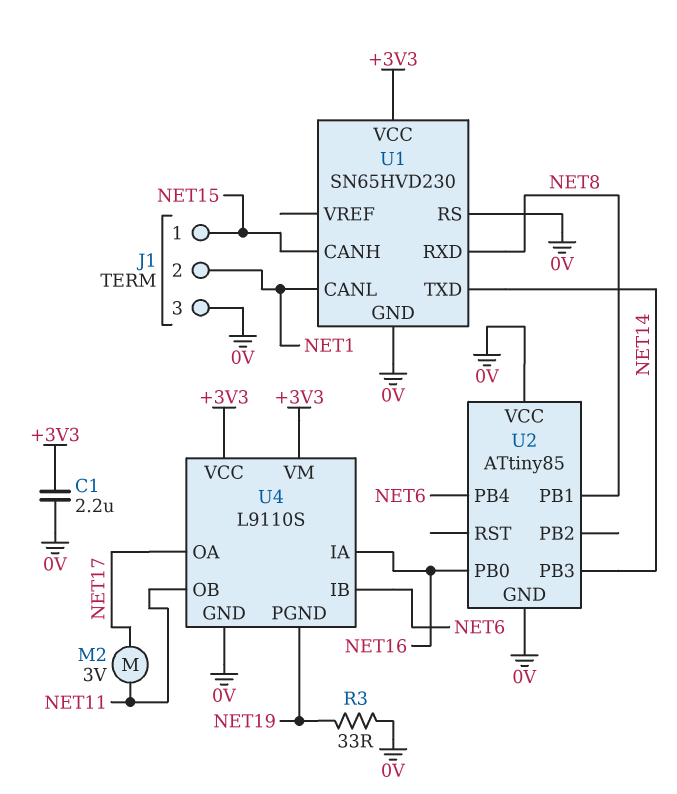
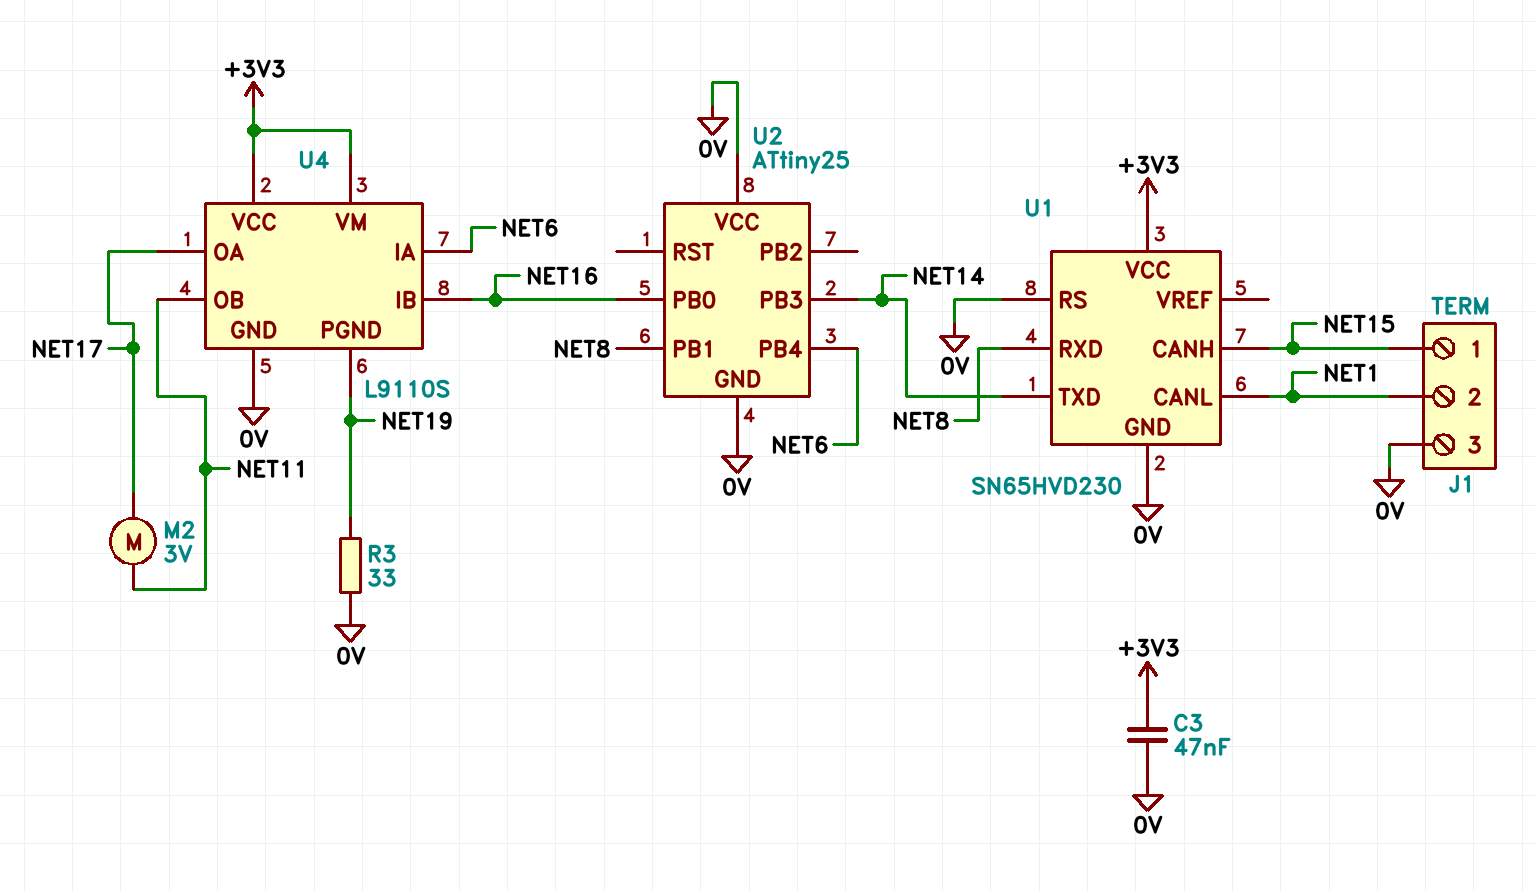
C1: 2.2uF (+3V3, 0V) -> none
C3: none -> 47nF (+3V3, 0V)
U2: ATtiny85 -> ATtiny25
U4 pin IA: NET16 -> NET6
U4 pin IB: NET6 -> NET16

